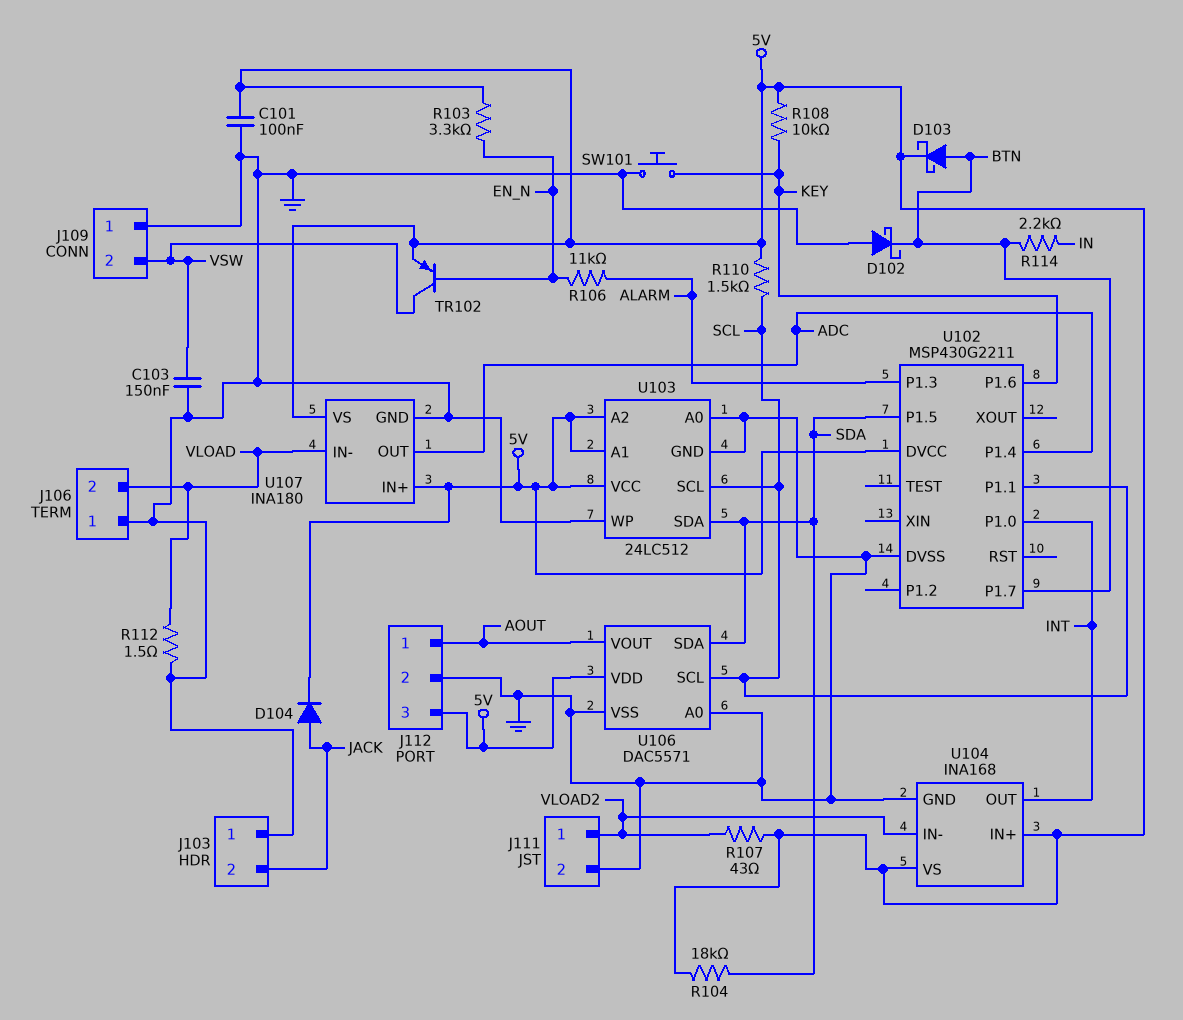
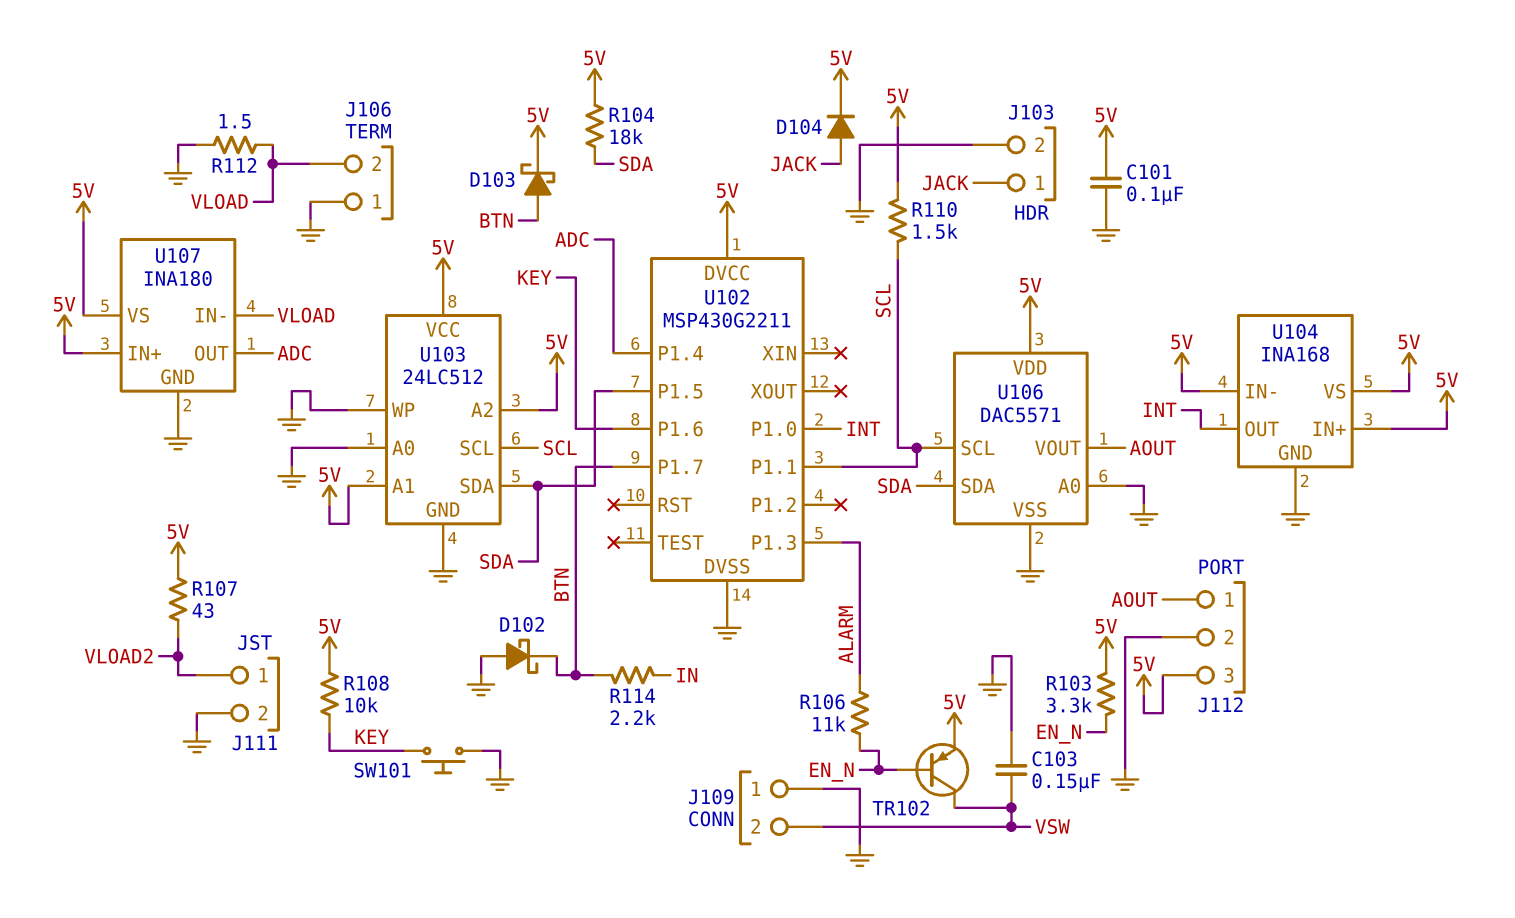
J103 pin 1: GND -> JACK
J103 pin 2: JACK -> GND
U104 pin IN-: VLOAD2 -> 5V

